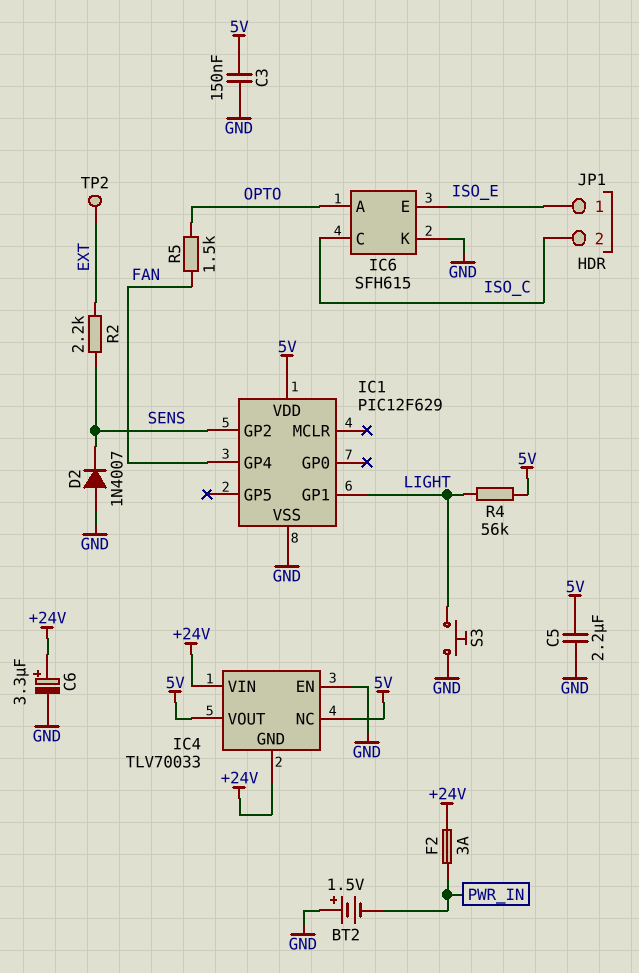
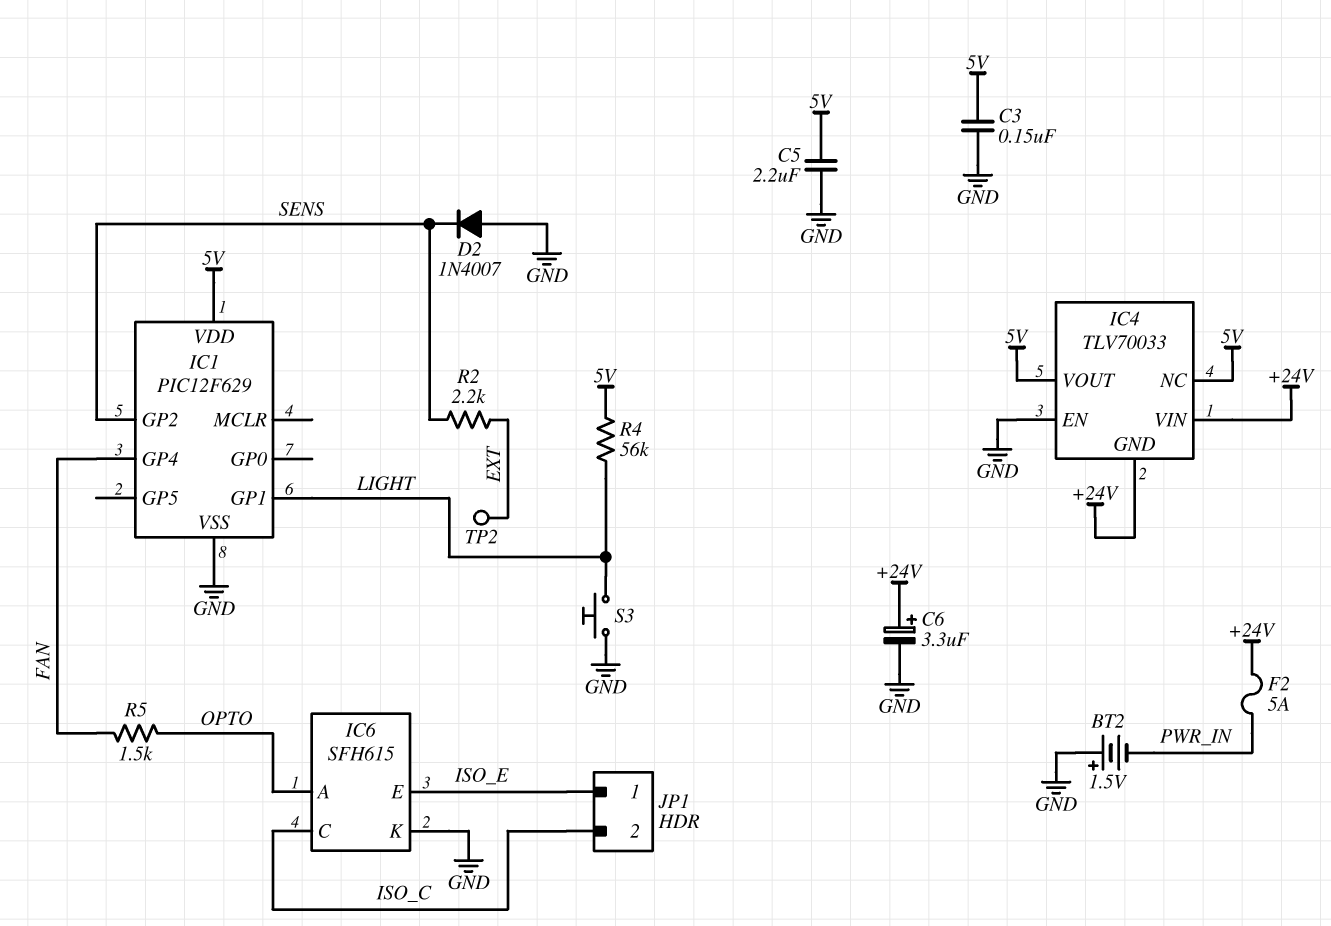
F2: 3A (+24V, PWR_IN) -> 5A (+24V, PWR_IN)

